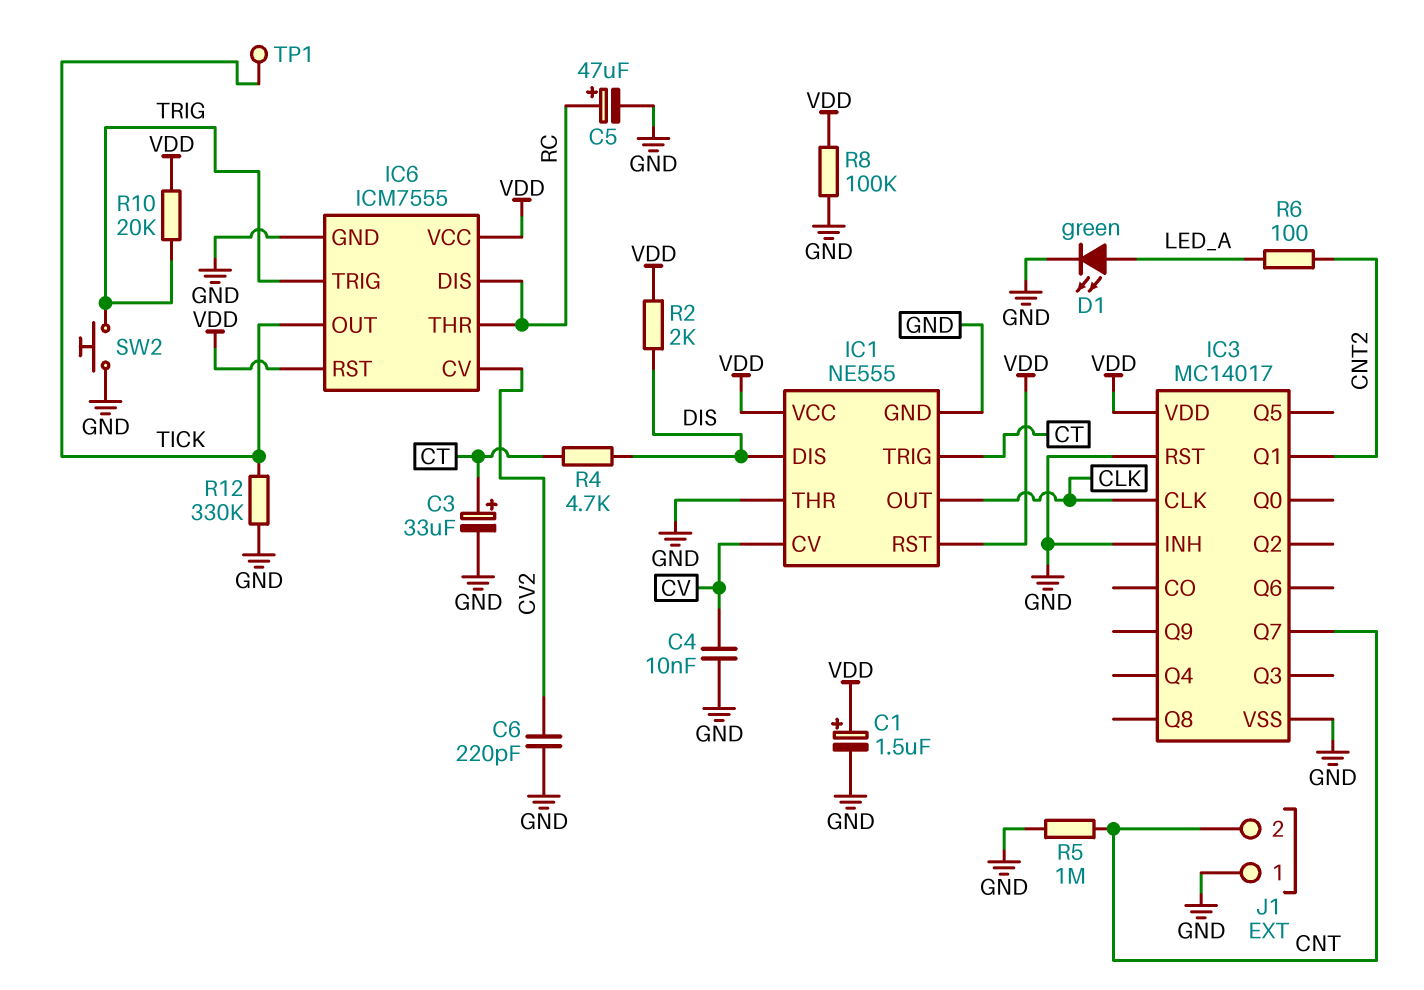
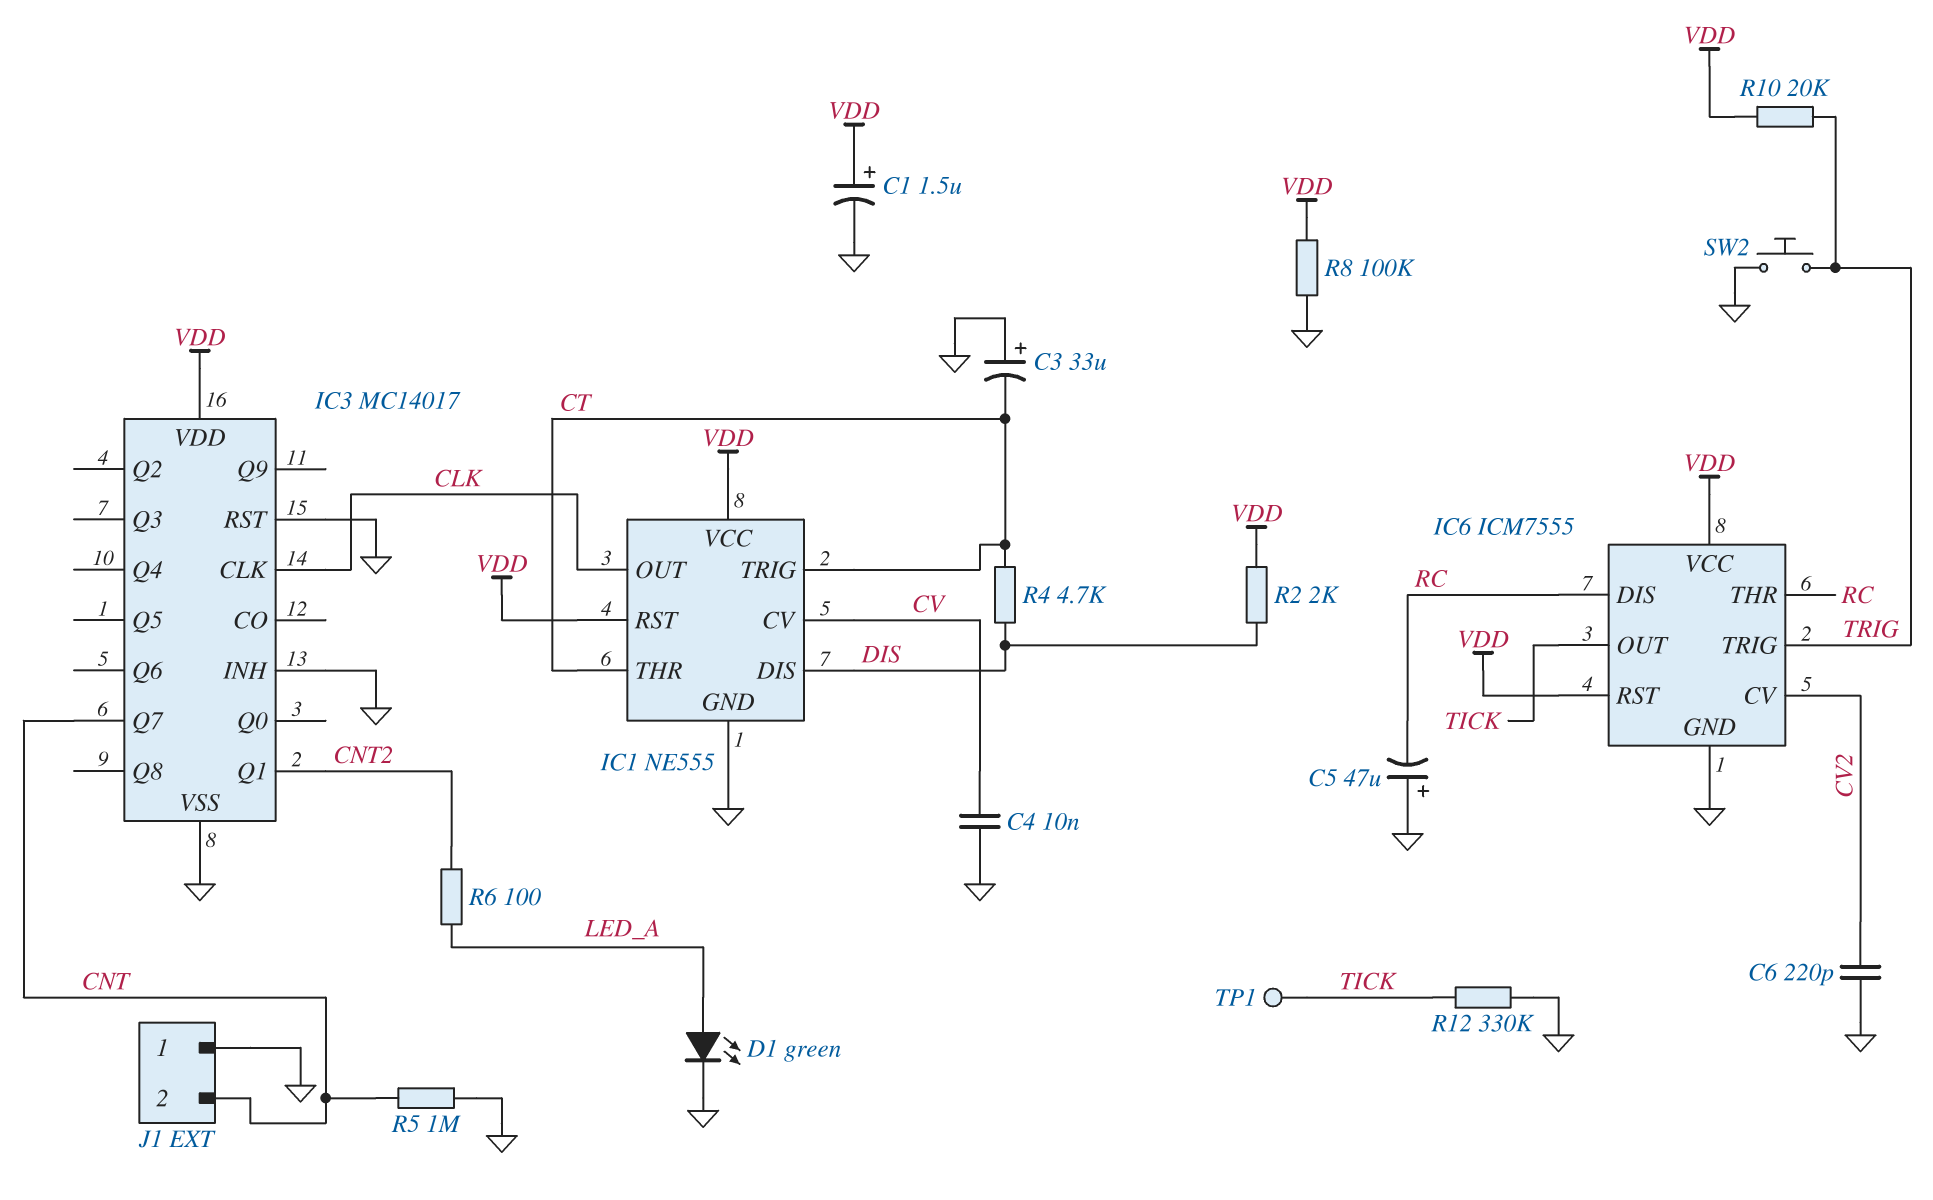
C3: 33uF (plus CT, minus GND) -> 33uF (plus GND, minus CT)
C5: 47uF (plus RC, minus GND) -> 47uF (plus GND, minus RC)
IC1 pin THR: GND -> CT

